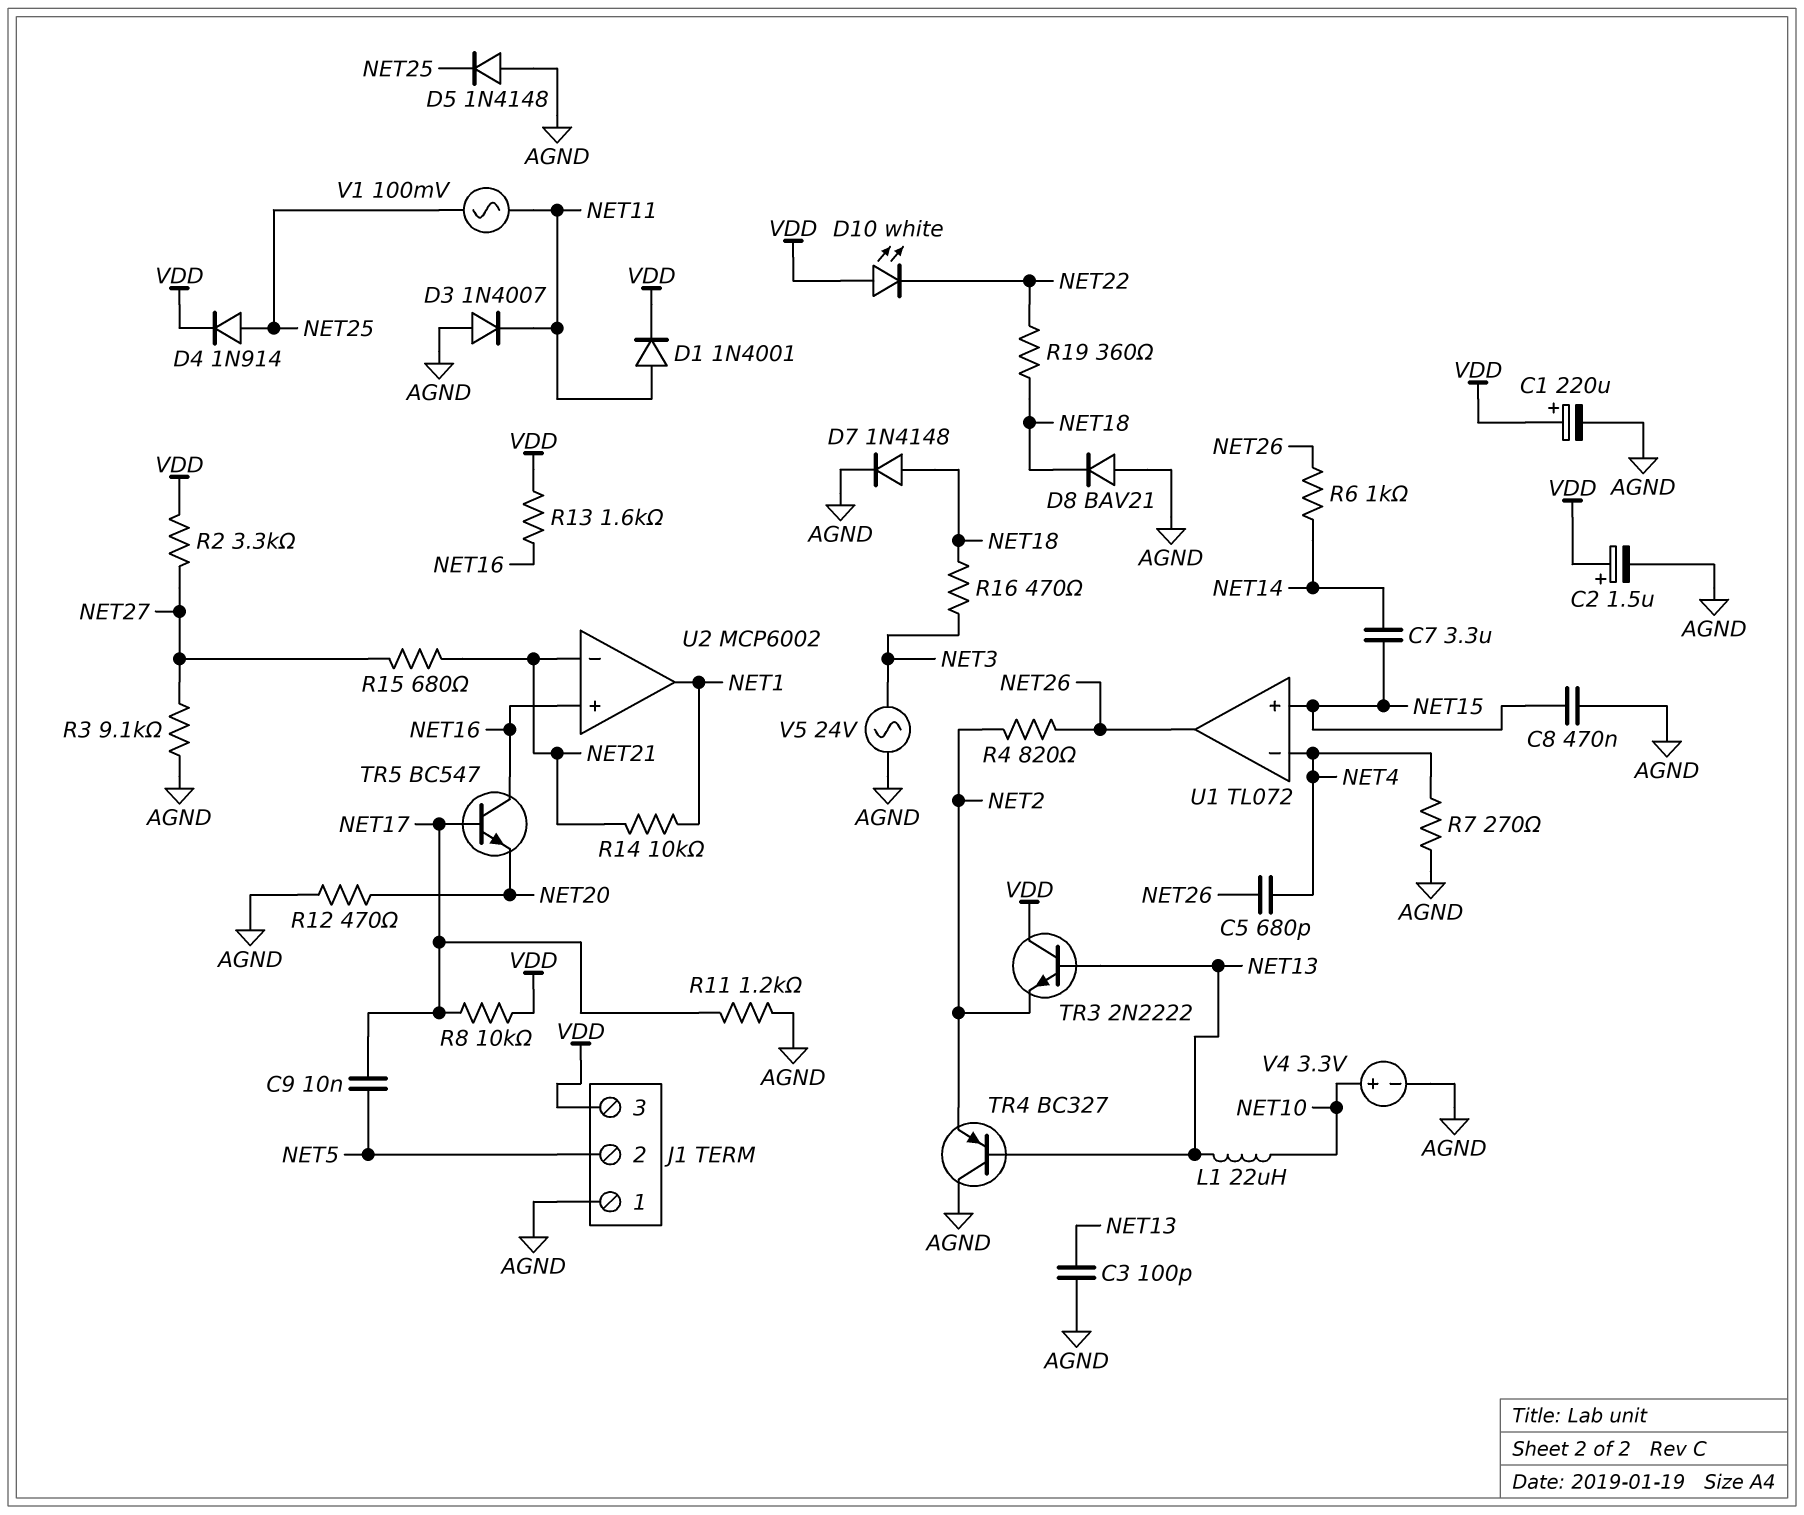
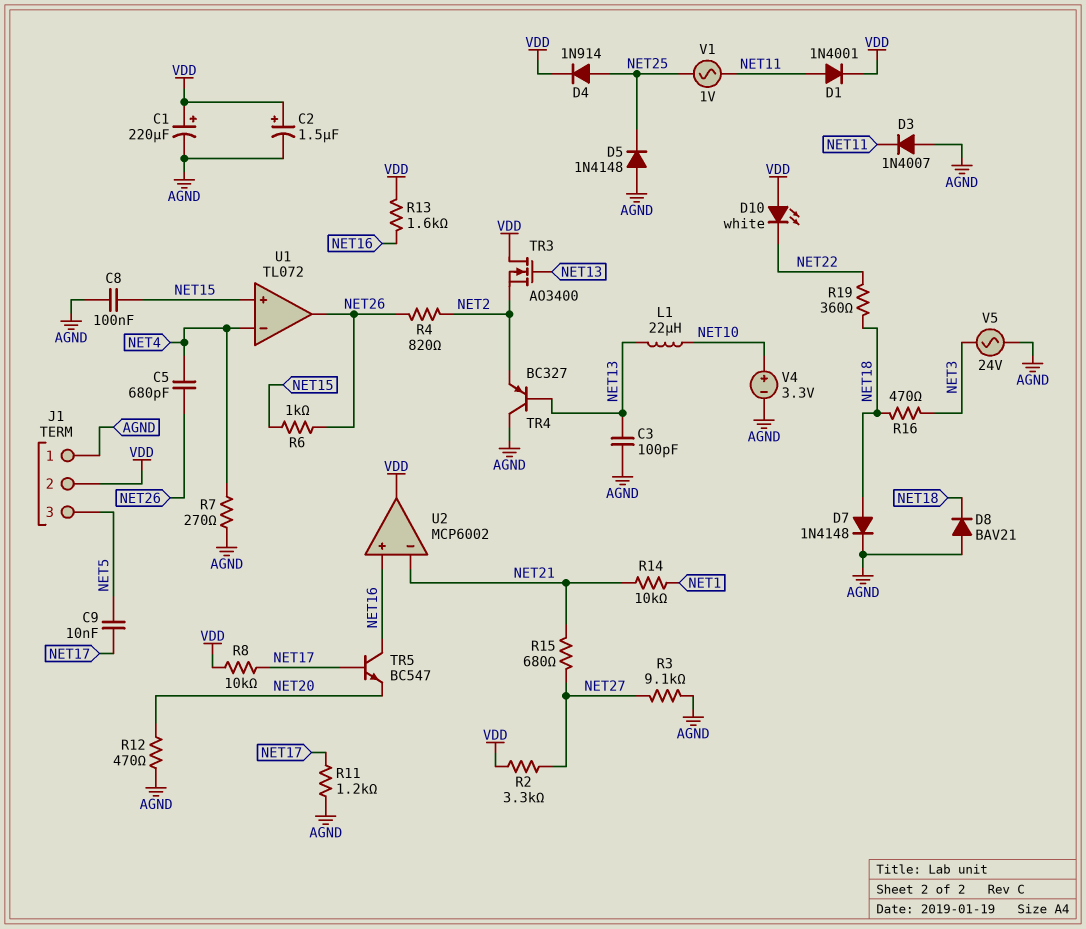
C7: 3.3uF (NET14, NET15) -> none
C8: 470nF (AGND, NET15) -> 100nF (AGND, NET15)
J1 pin 2: NET5 -> VDD
J1 pin 3: VDD -> NET5
R6: 1k (NET14, NET26) -> 1k (NET15, NET26)
TR3: NPN 2N2222 (B NET13, C VDD, E NET2) -> NMOS AO3400 (G NET13, D VDD, S NET2)
U2 pin out: NET1 -> VDD
V1: AC 100mV (NET11, NET25) -> AC 1V (NET11, NET25)

